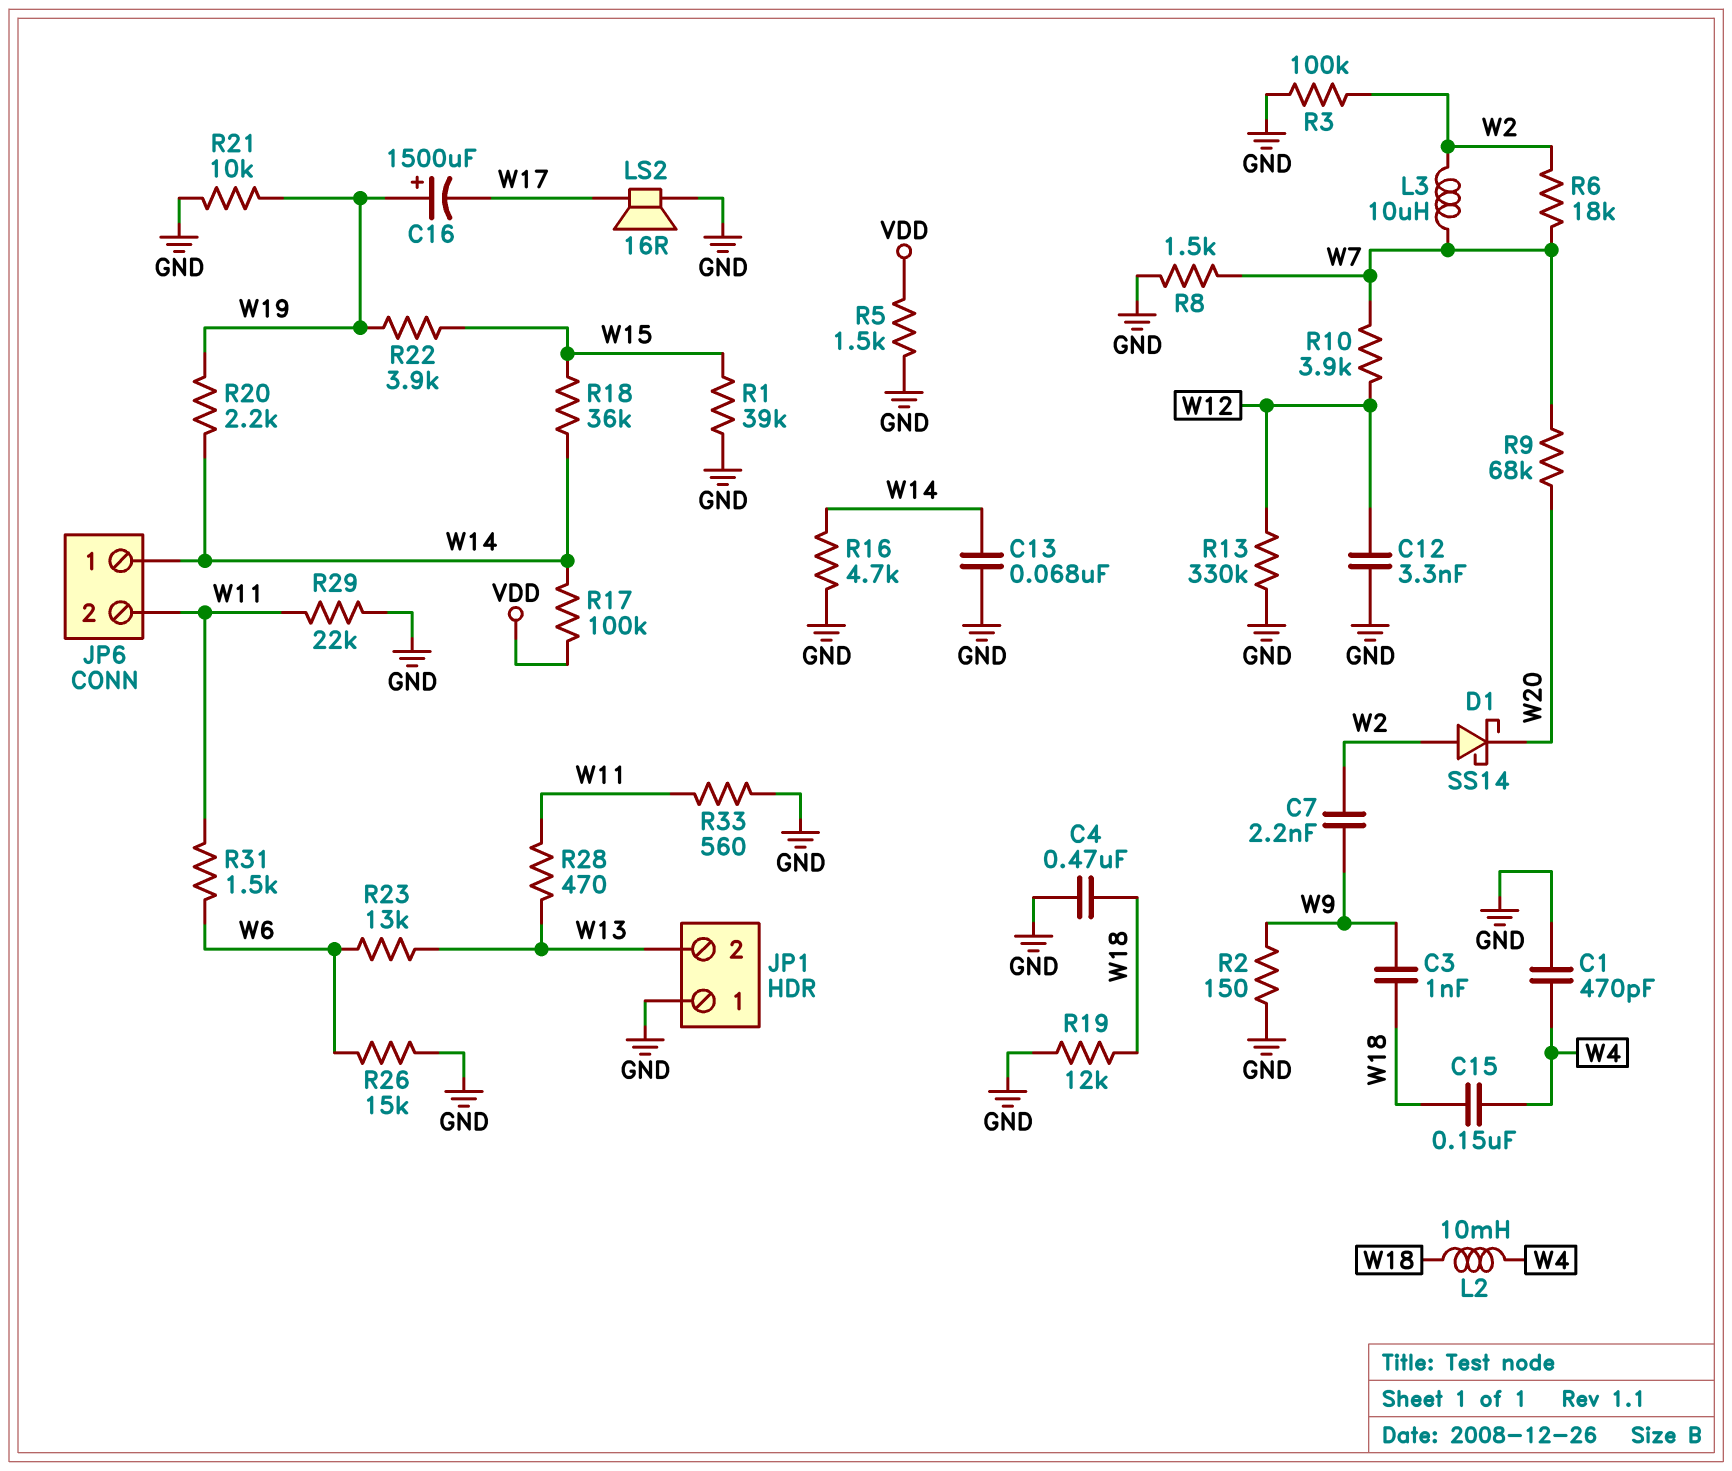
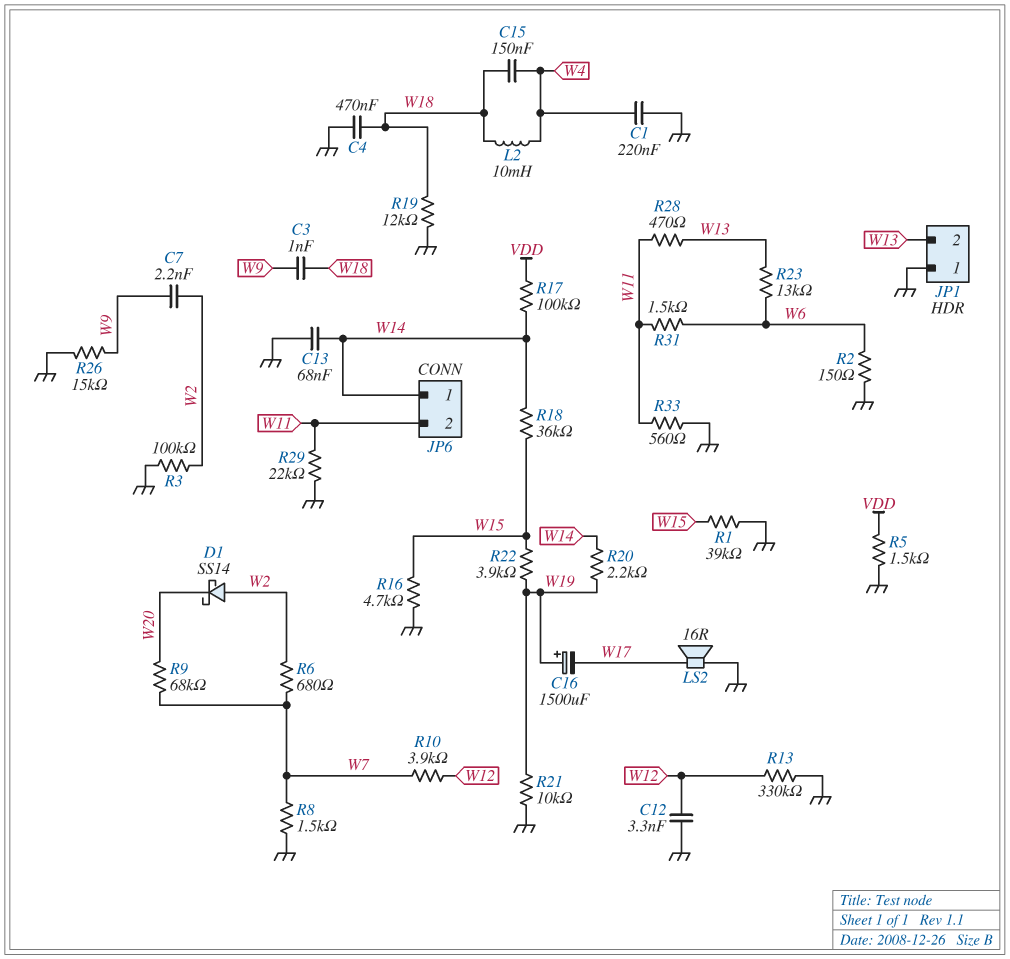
C1: 470pF (GND, W4) -> 220nF (GND, W4)
L3: 10uH (W2, W7) -> none
R2: 150 (GND, W9) -> 150 (GND, W6)
R6: 18k (W2, W7) -> 680 (W2, W7)
R16: 4.7k (GND, W14) -> 4.7k (GND, W15)
R26: 15k (GND, W6) -> 15k (GND, W9)

